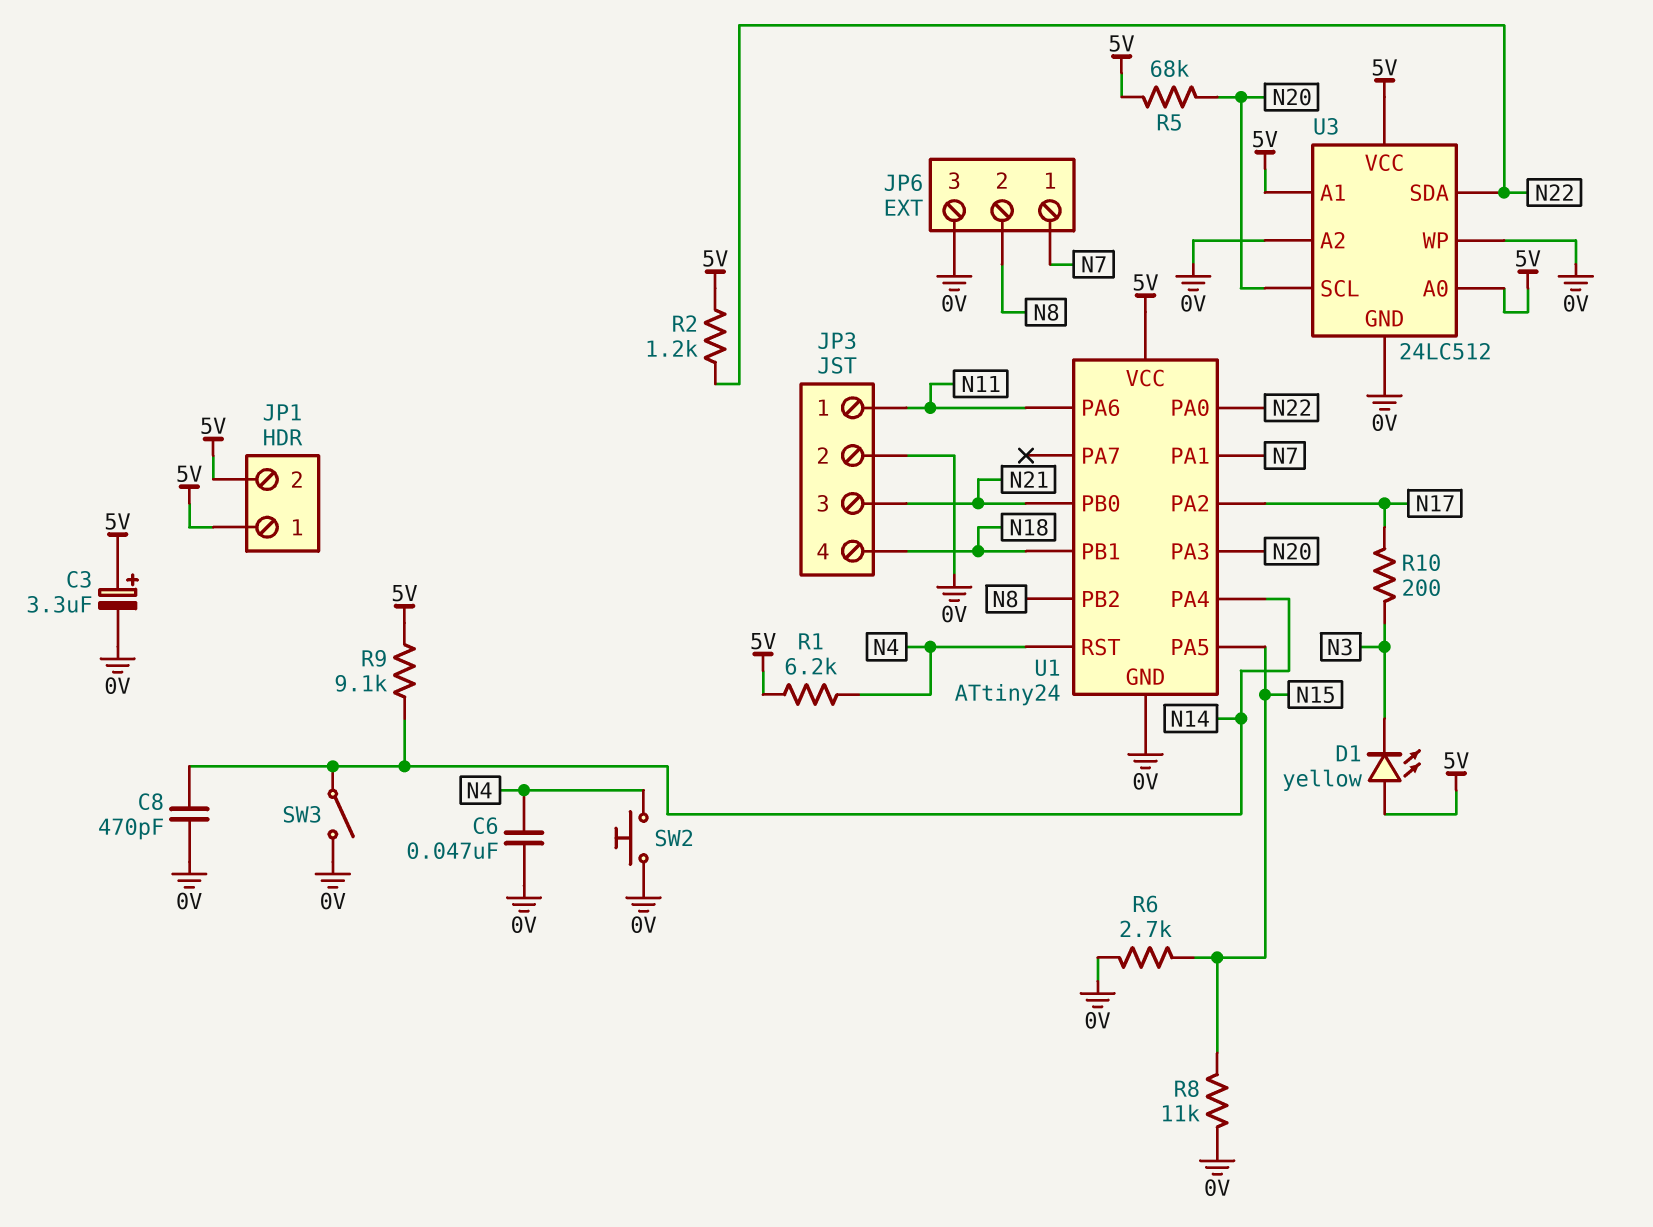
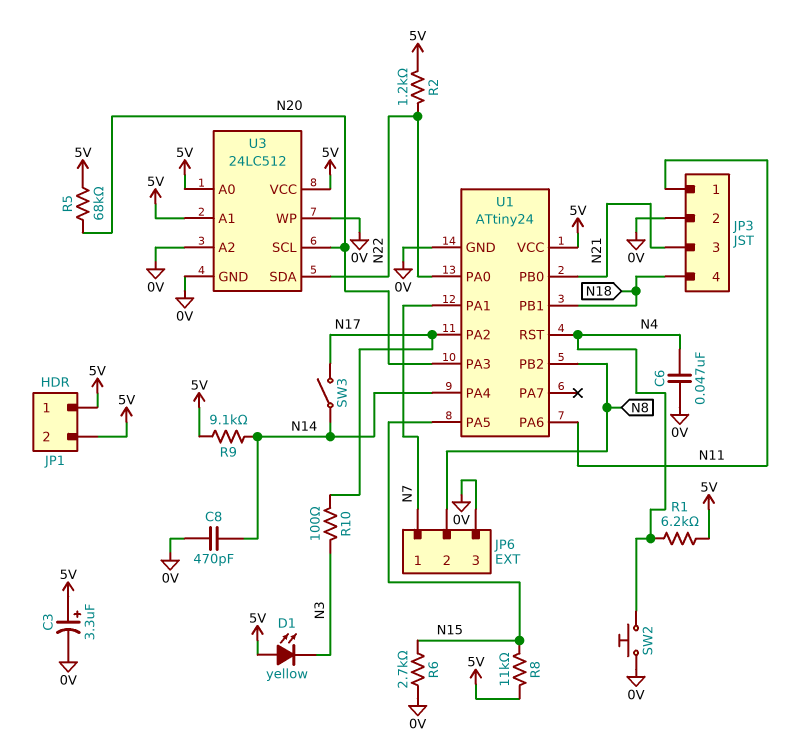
R8: 11k (0V, N15) -> 11k (5V, N15)
R10: 200 (N3, N17) -> 100 (N3, N17)
SW3: switch (0V, N14) -> switch (N14, N17)

